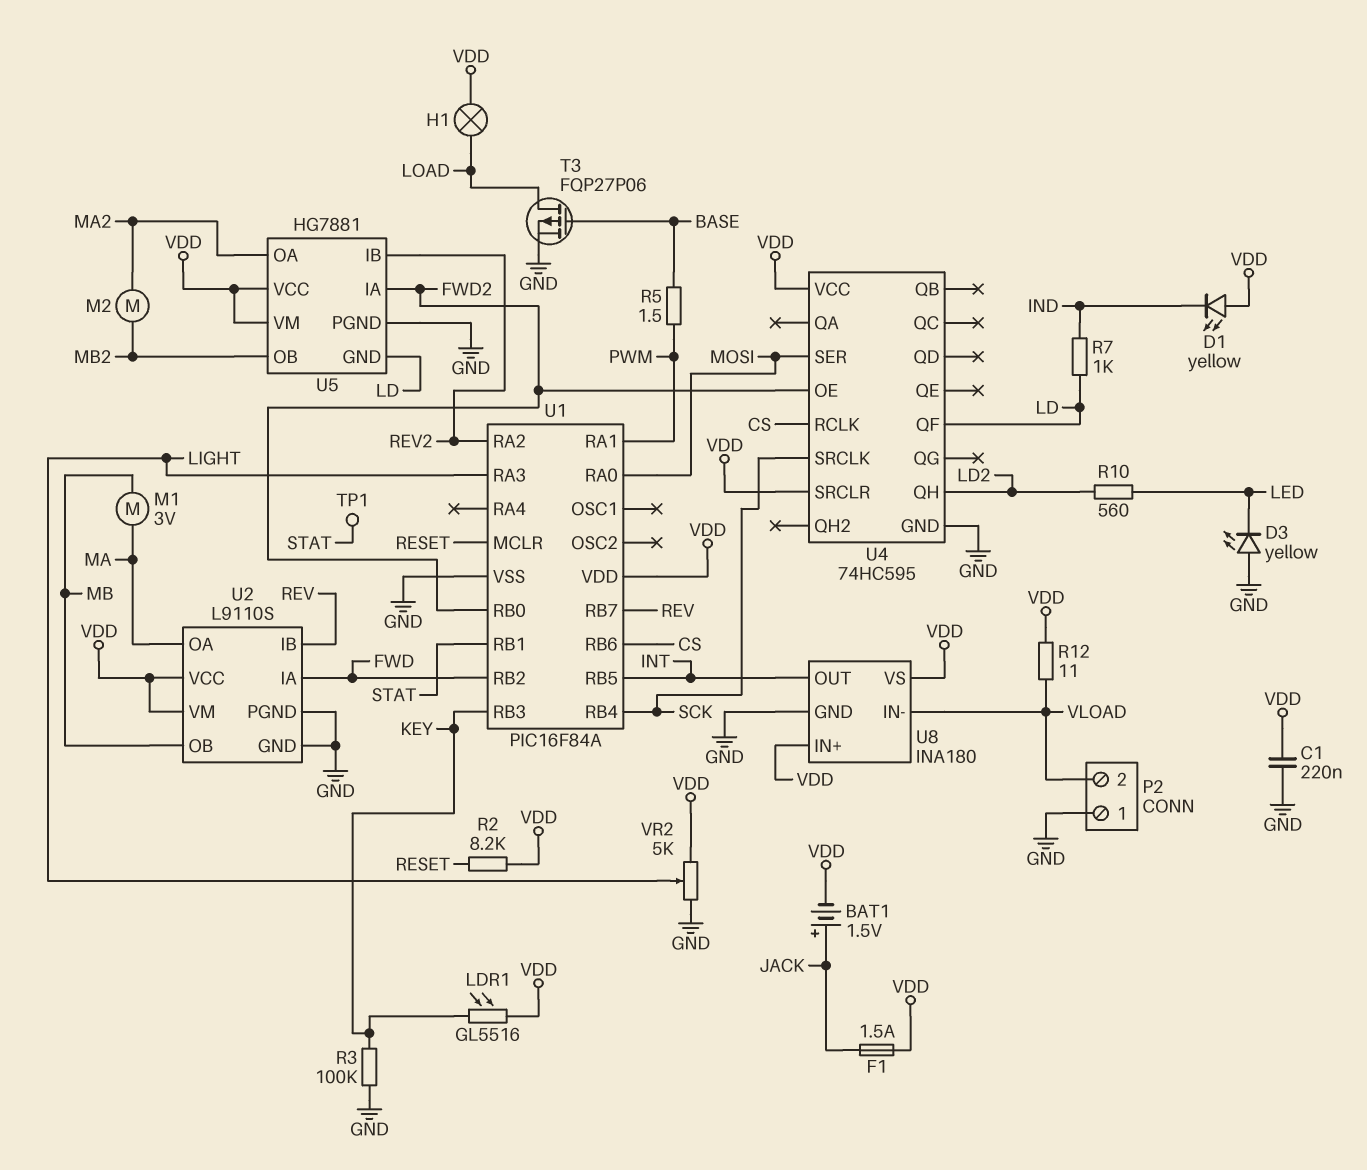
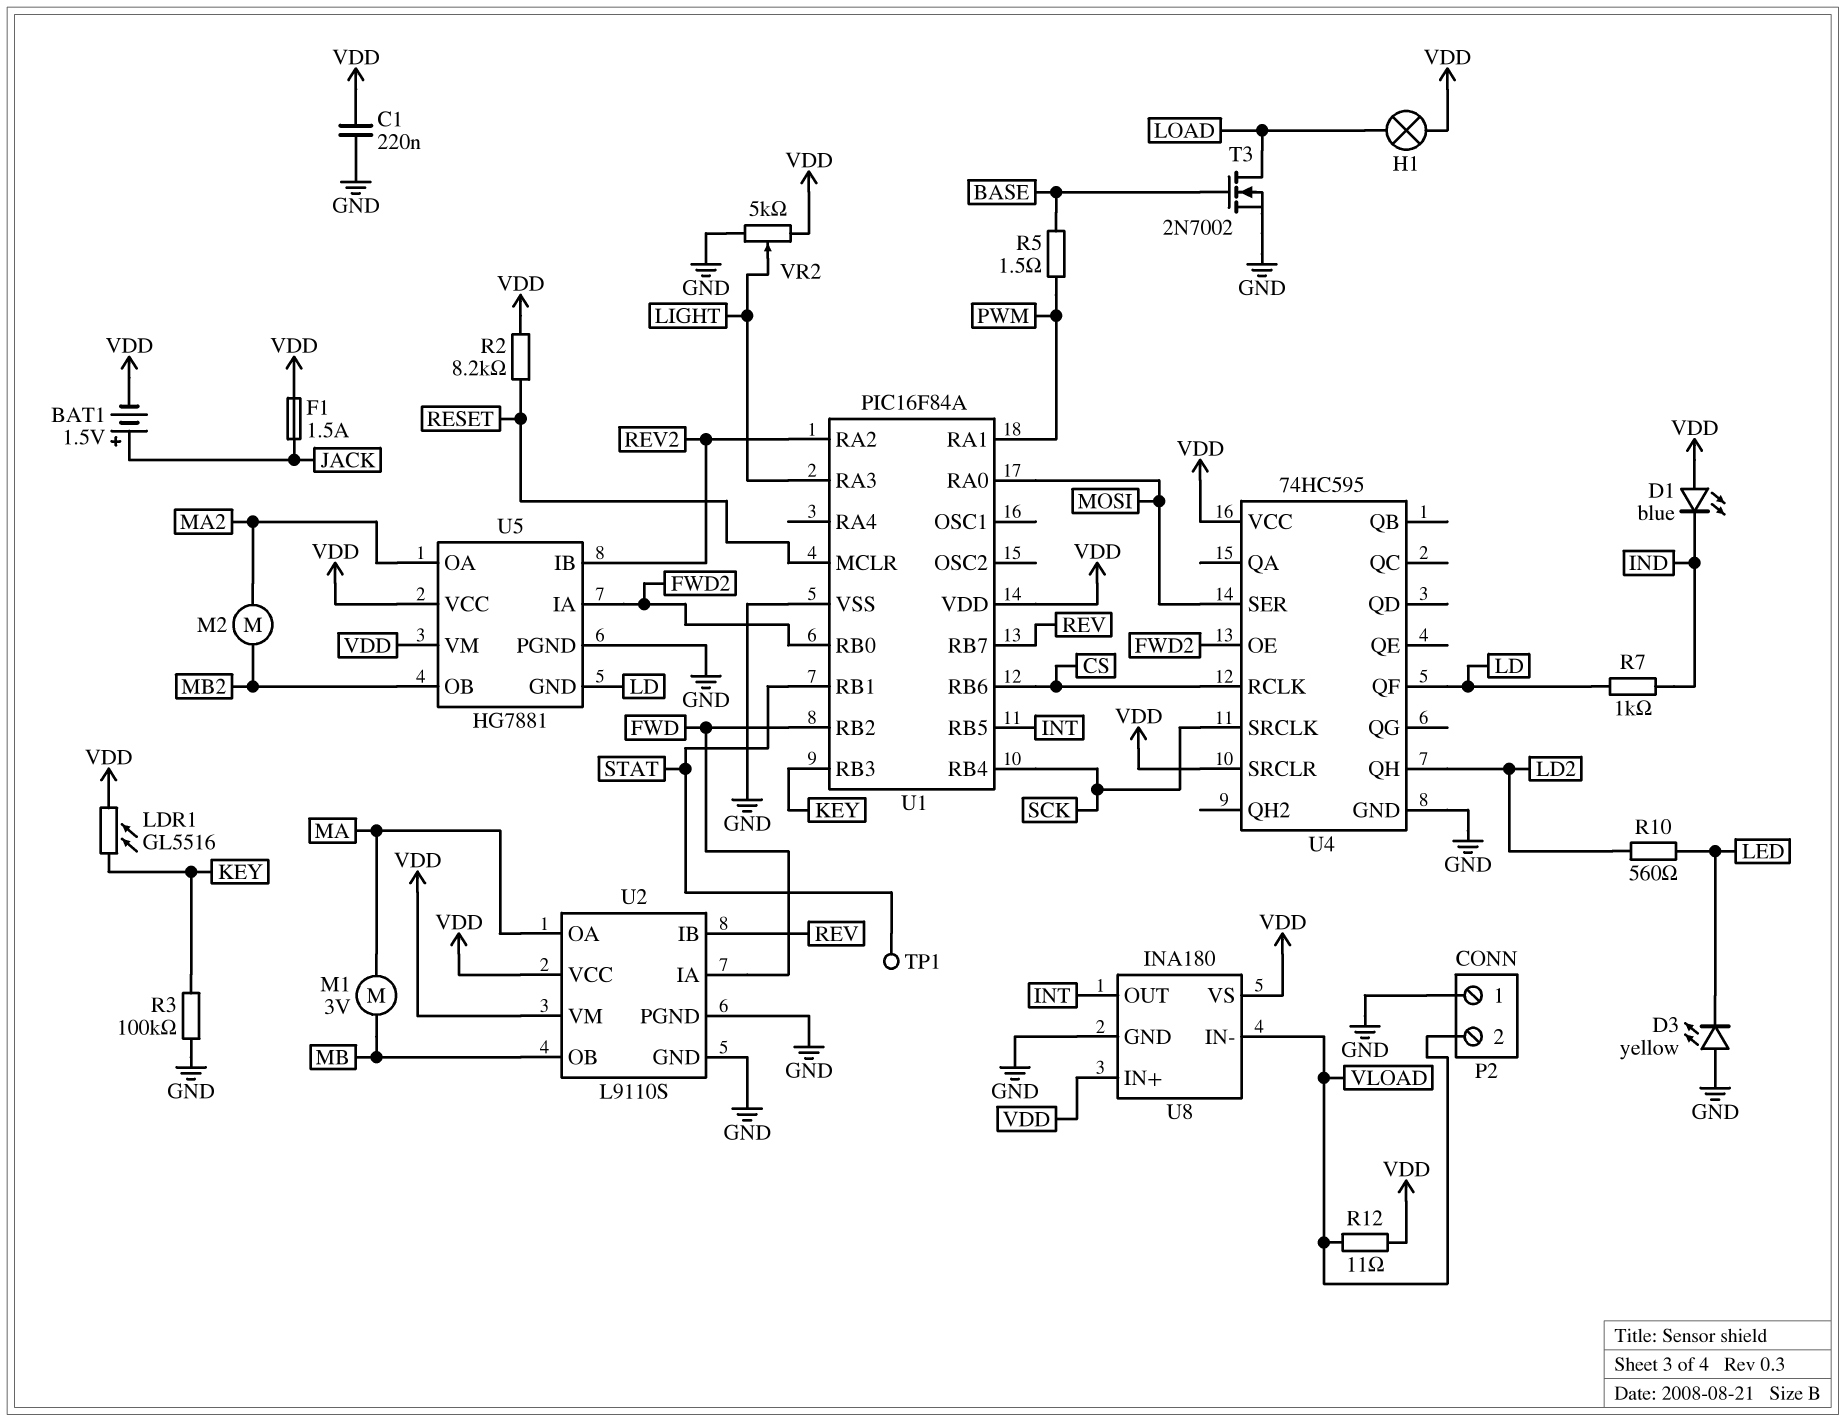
D1: LED yellow (A VDD, K IND) -> LED blue (A VDD, K IND)
T3: PMOS FQP27P06 (G BASE, D LOAD, S GND) -> NMOS 2N7002 (G BASE, D LOAD, S GND)

